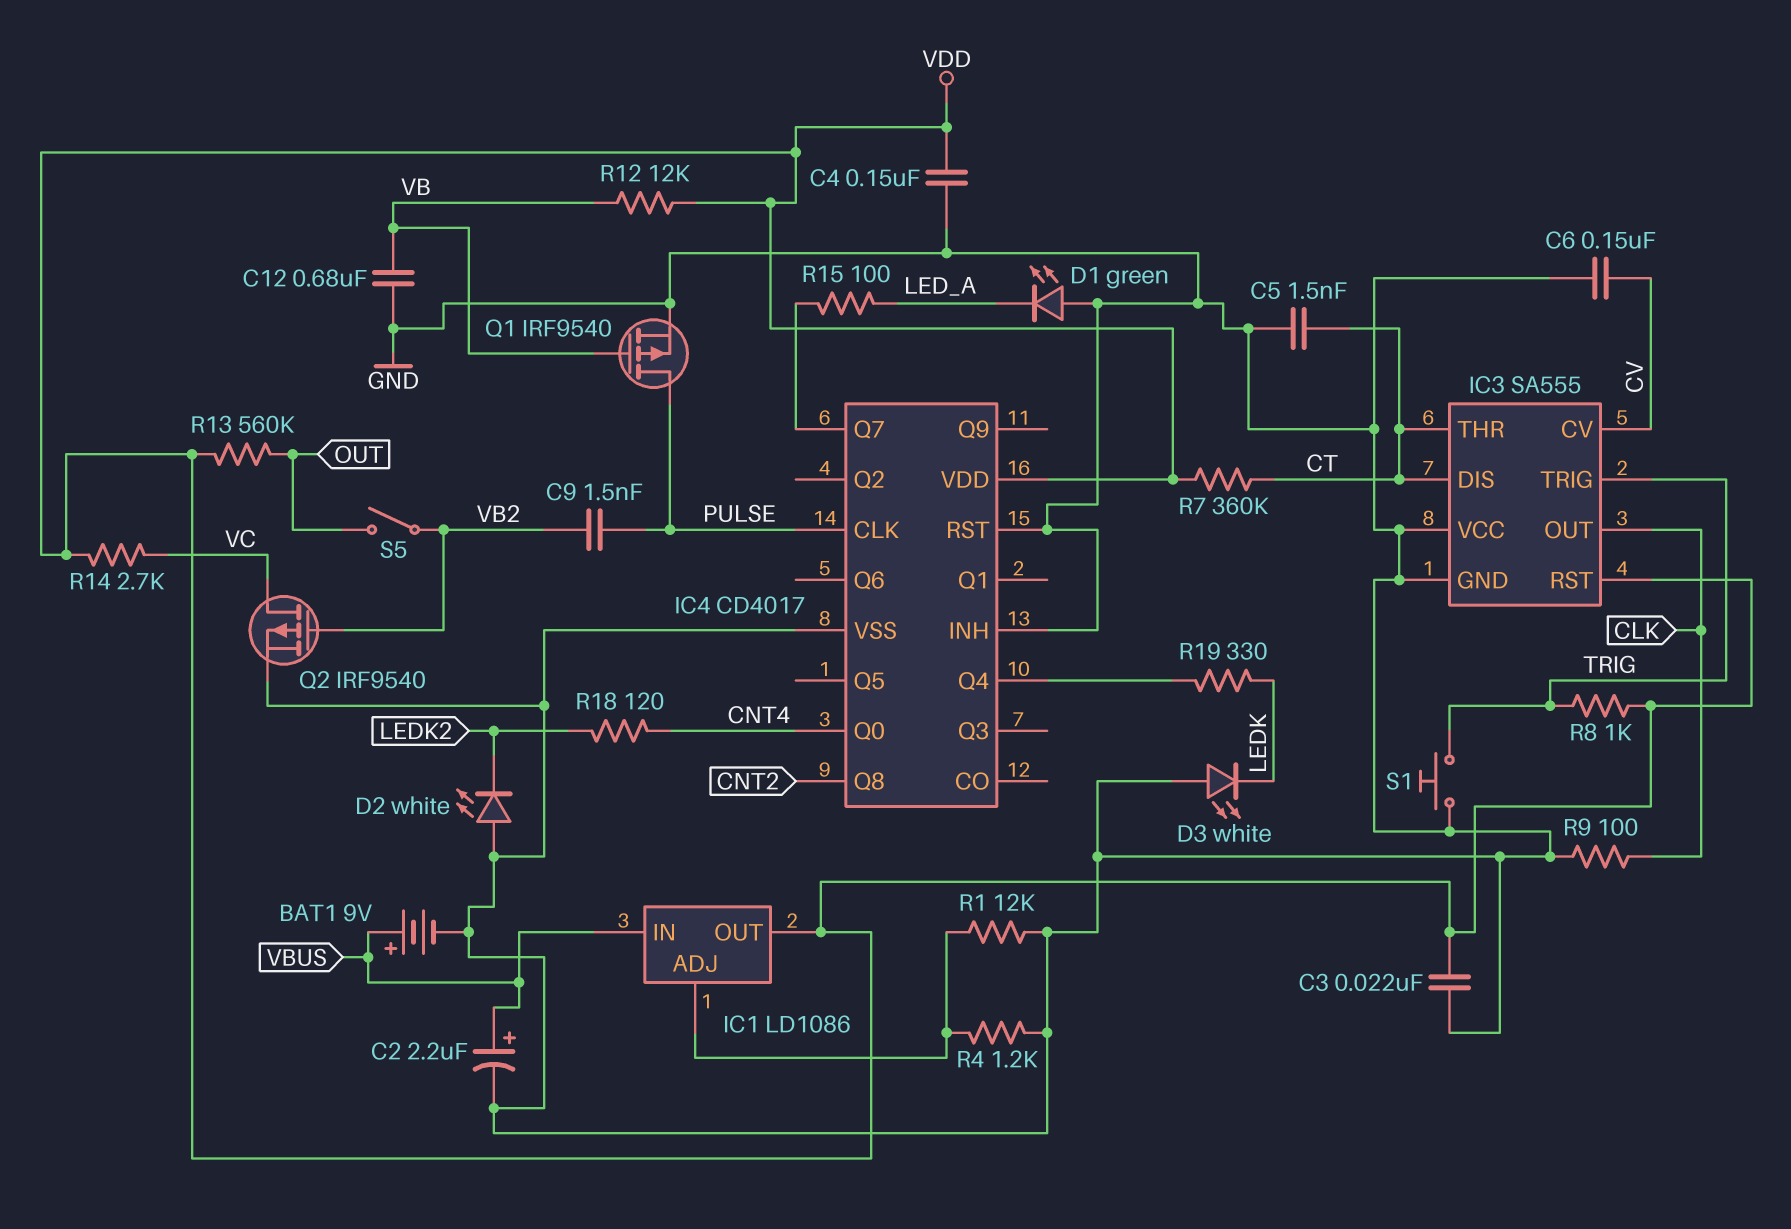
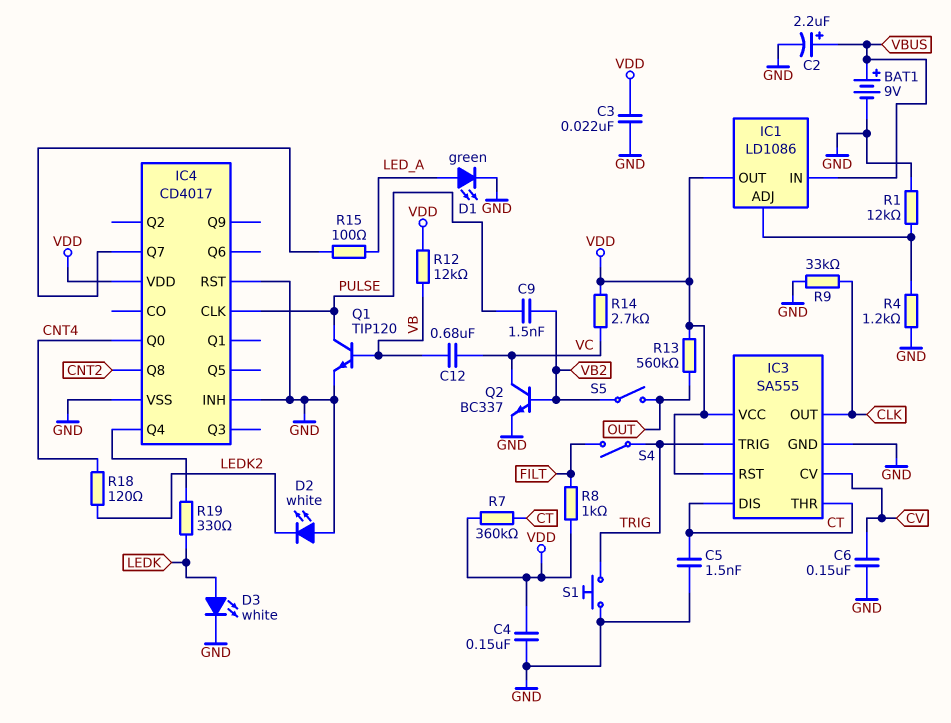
C12: 680nF (GND, VB) -> 680nF (VB, VC)
D1: LED green (A GND, K LED_A) -> LED green (A LED_A, K GND)
D3: LED white (A GND, K LEDK) -> LED white (A LEDK, K GND)
IC3 pin VCC: GND -> VDD
Q1: PMOS IRF9540 (G VB, D PULSE, S GND) -> NPN TIP120 (B VB, C PULSE, E GND)
Q2: PMOS IRF9540 (G VB2, D VC, S GND) -> NPN BC337 (B VB2, C VC, E GND)
R8: 1k (TRIG, VDD) -> 1k (FILT, VDD)
R9: 100 (CLK, GND) -> 33k (CLK, GND)
S4: none -> switch (FILT, TRIG)

